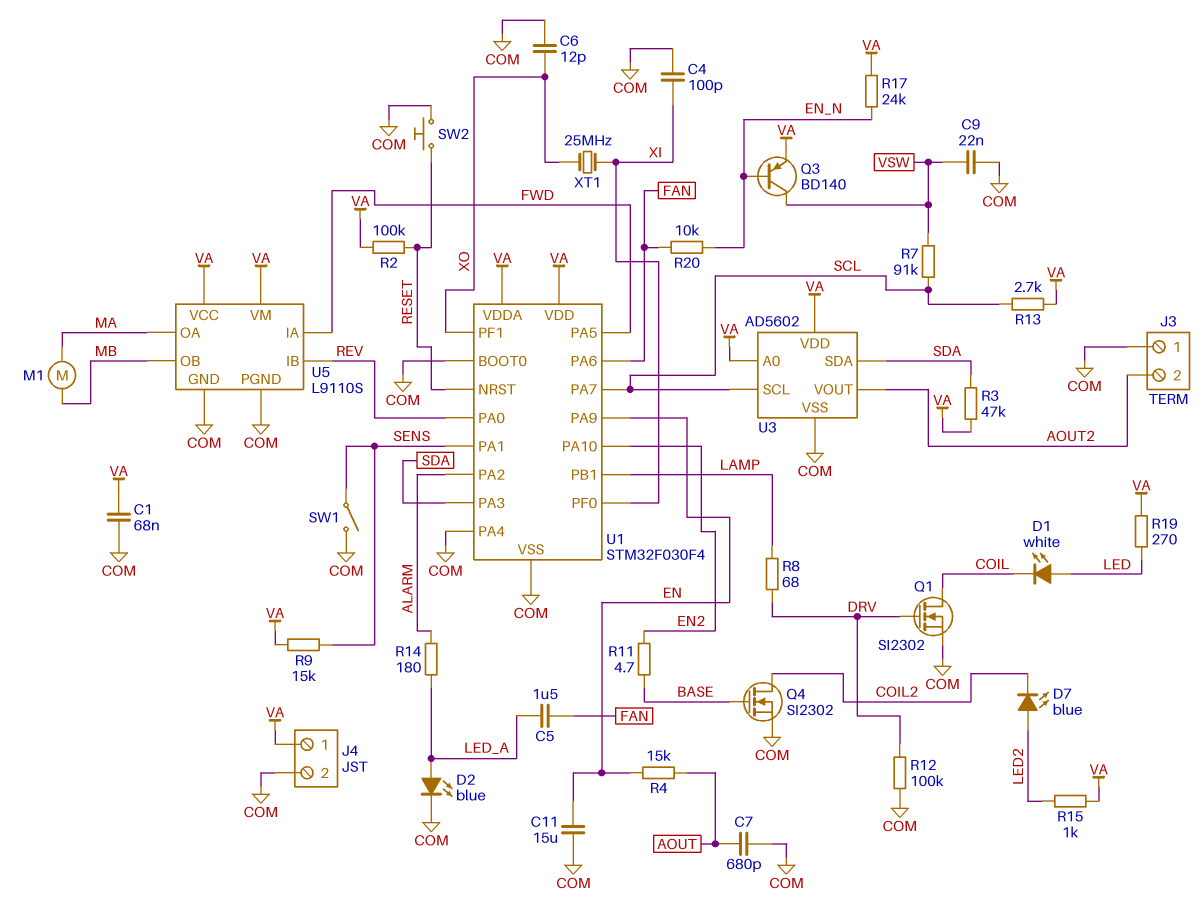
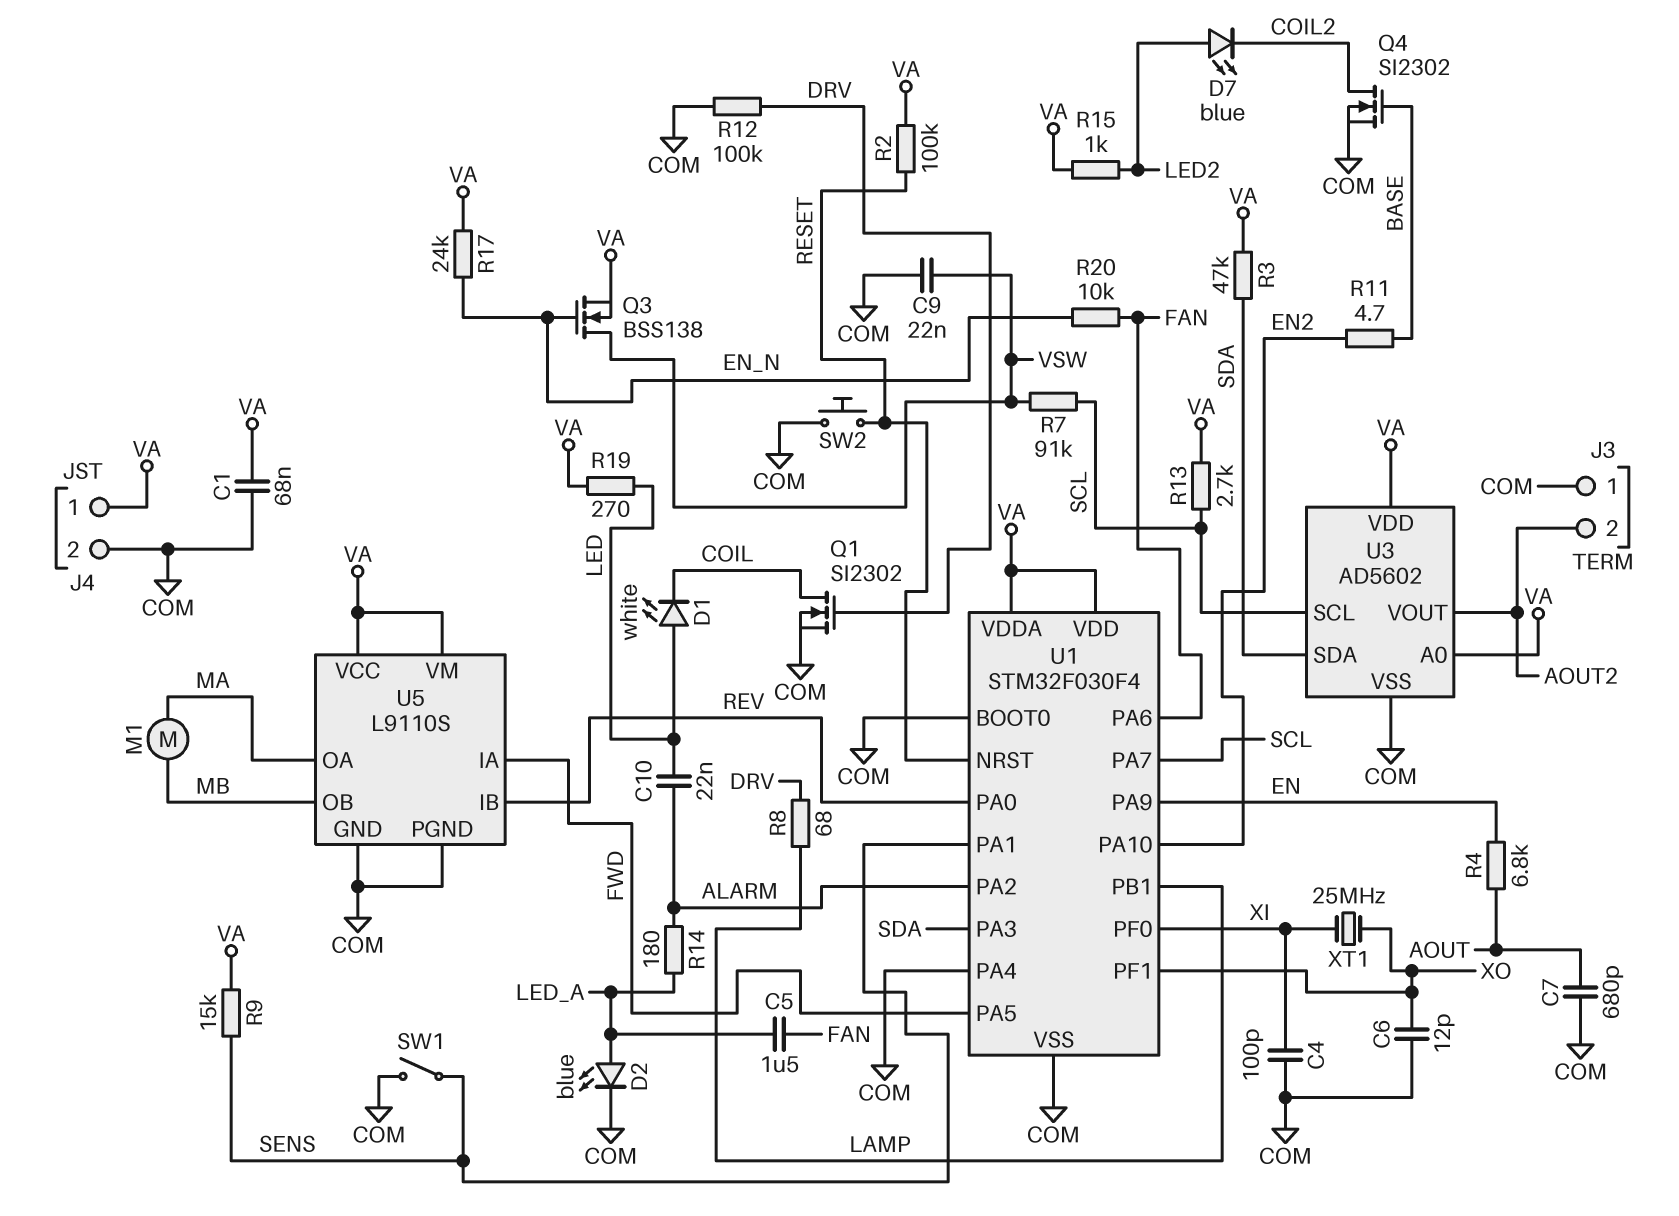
C10: none -> 22nF (ALARM, LED)
C11: 15uF (COM, EN) -> none
Q3: PNP BD140 (B EN_N, C VSW, E VA) -> NMOS BSS138 (G EN_N, D VSW, S VA)
R4: 15k (AOUT, EN) -> 6.8k (AOUT, EN)

